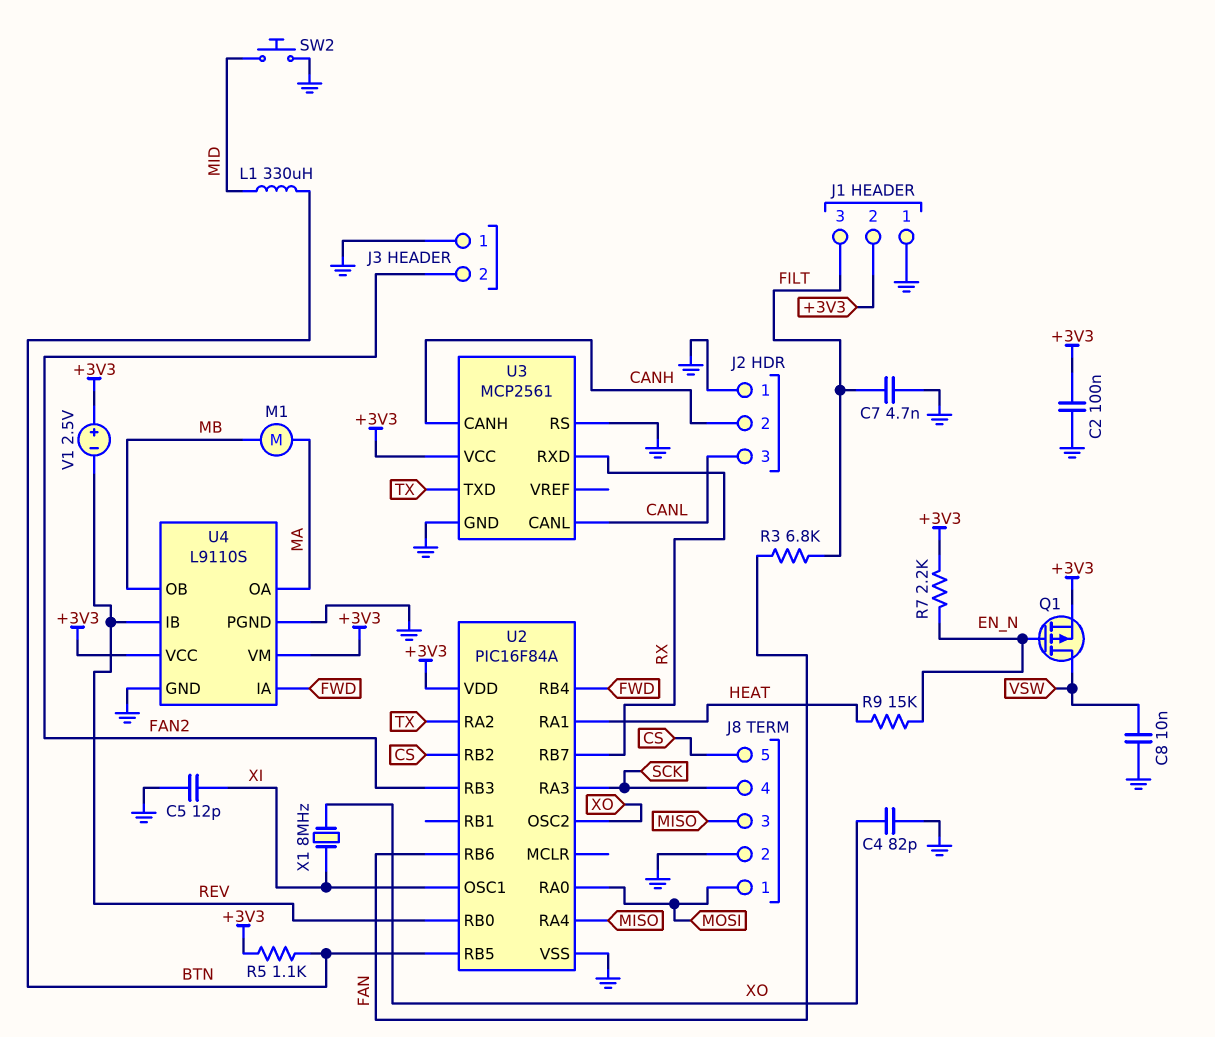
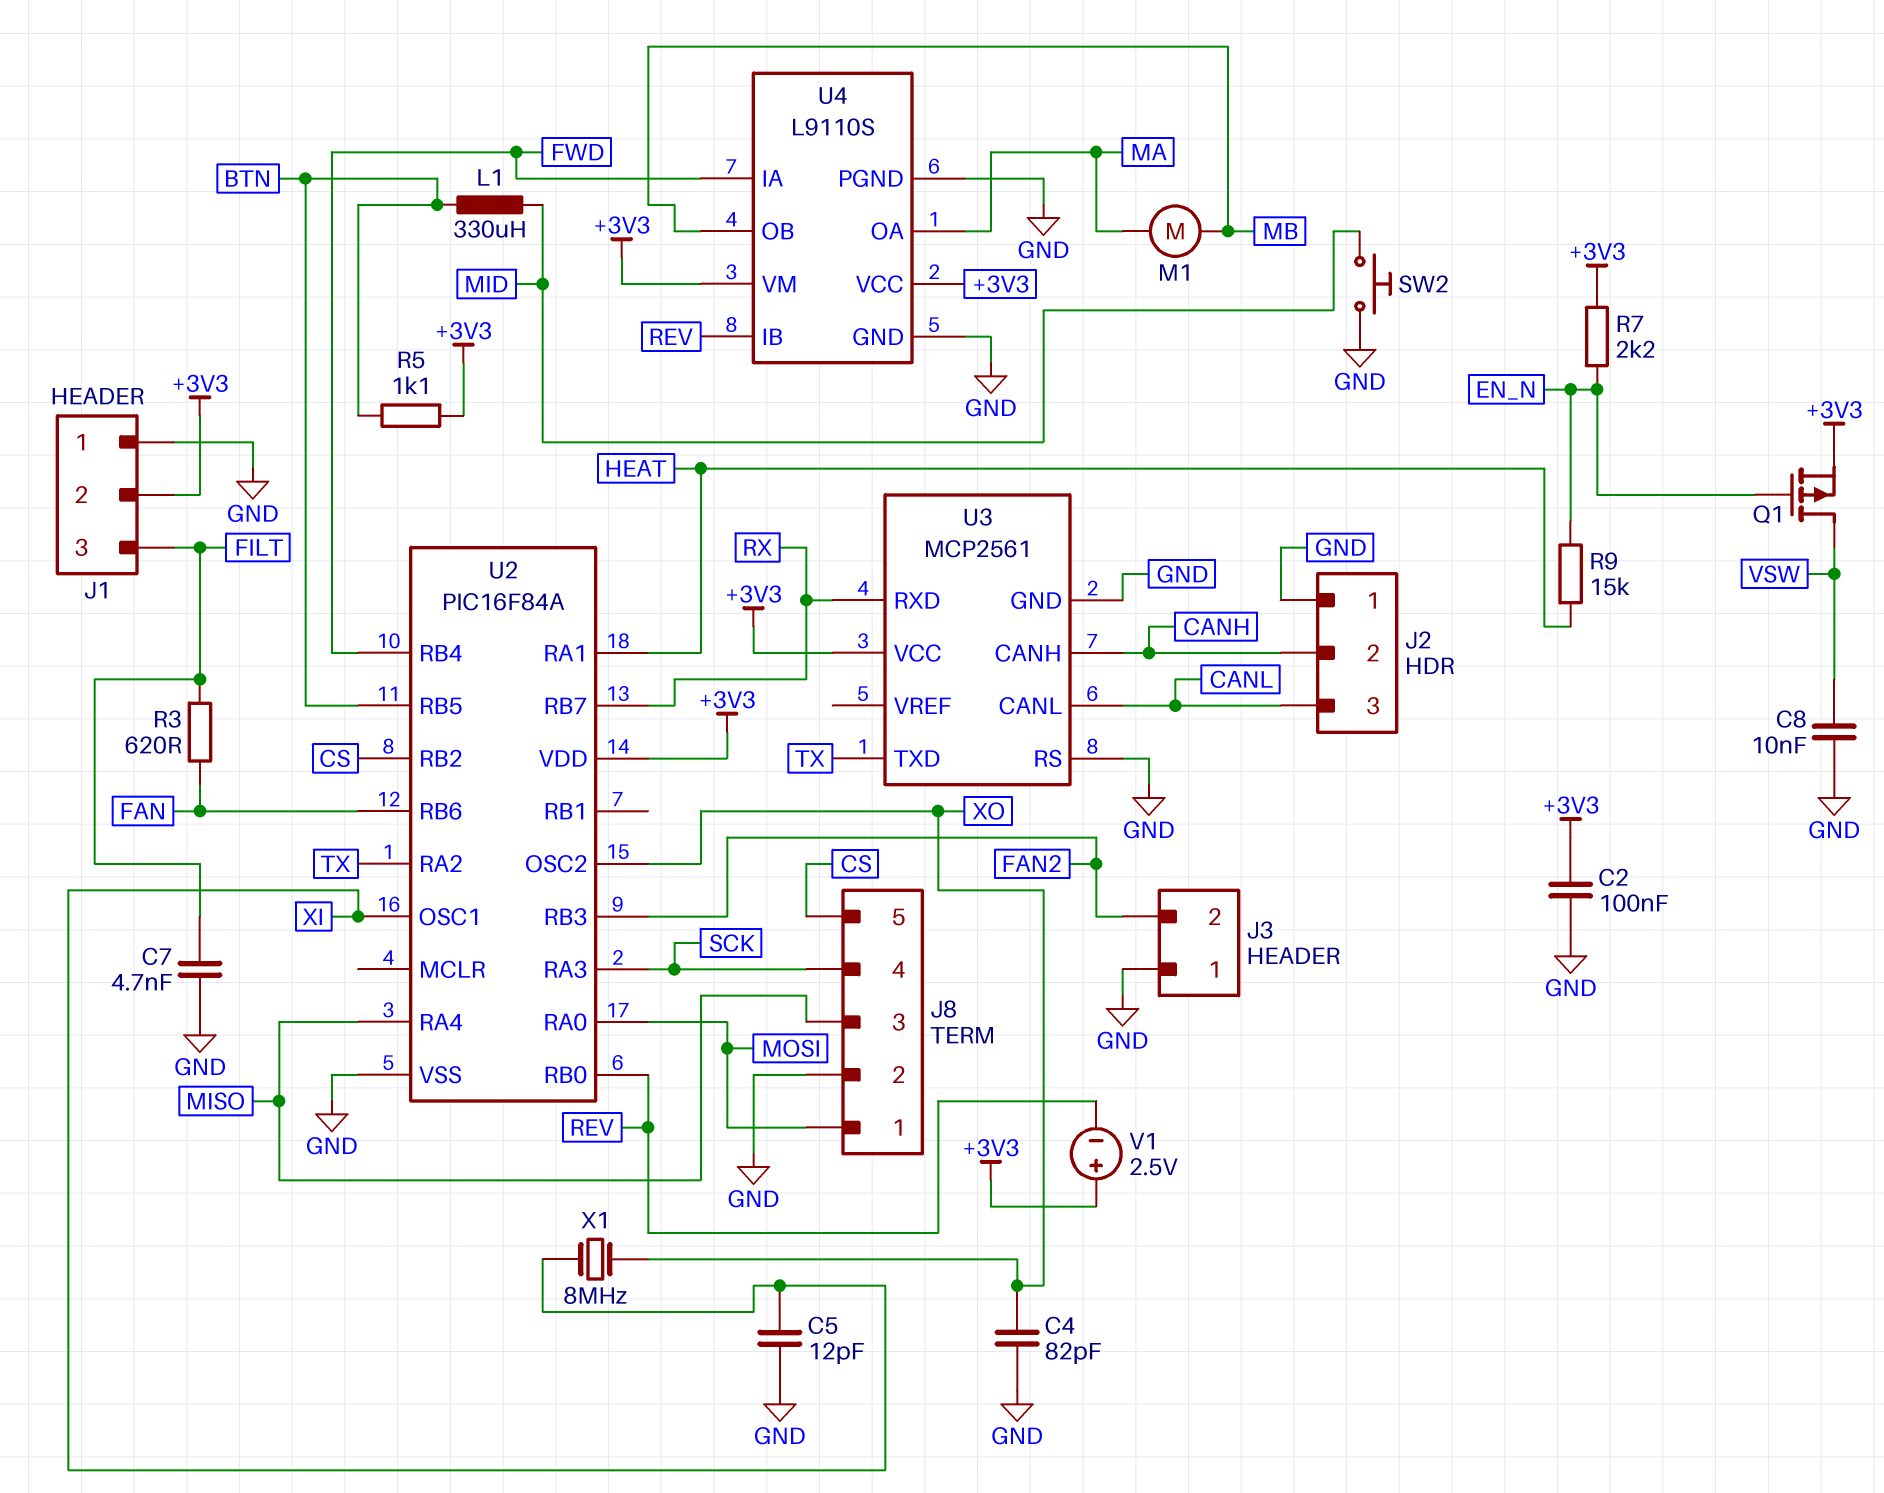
R3: 6.8k (FAN, FILT) -> 620 (FAN, FILT)

